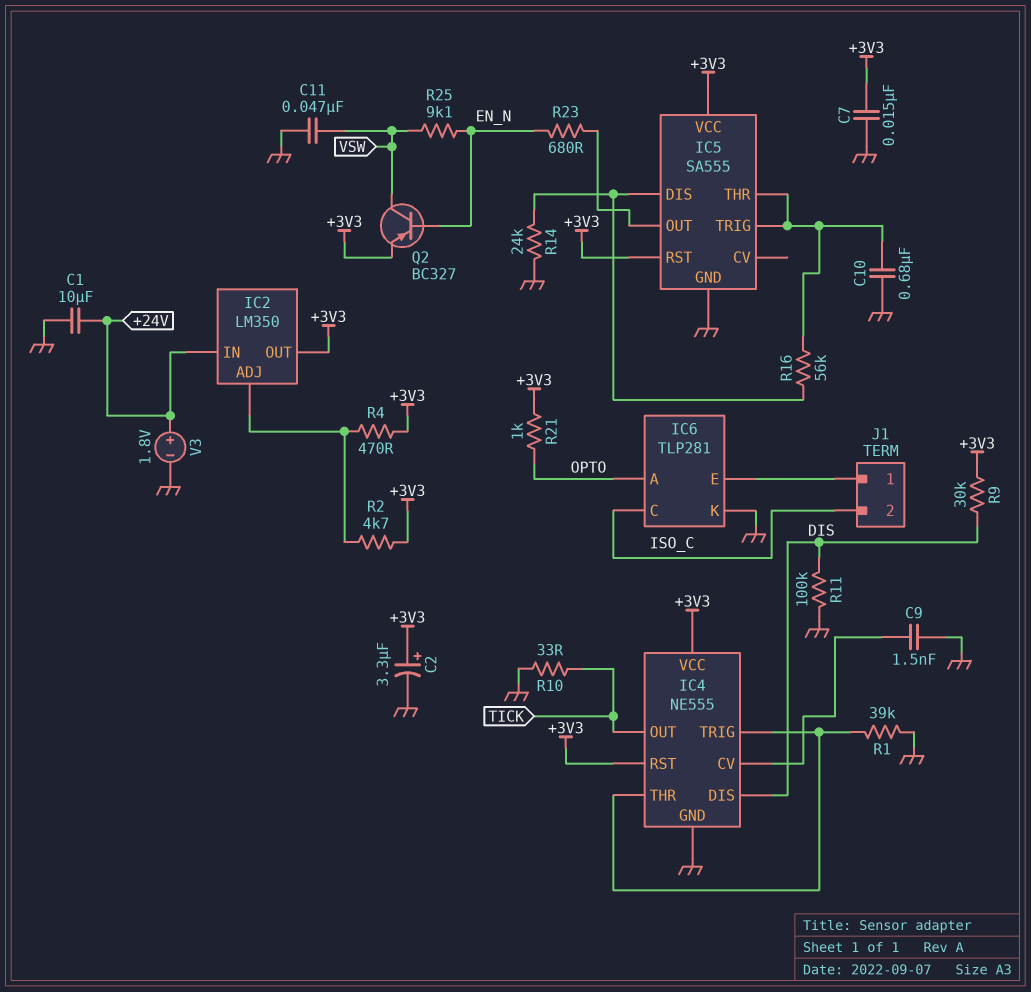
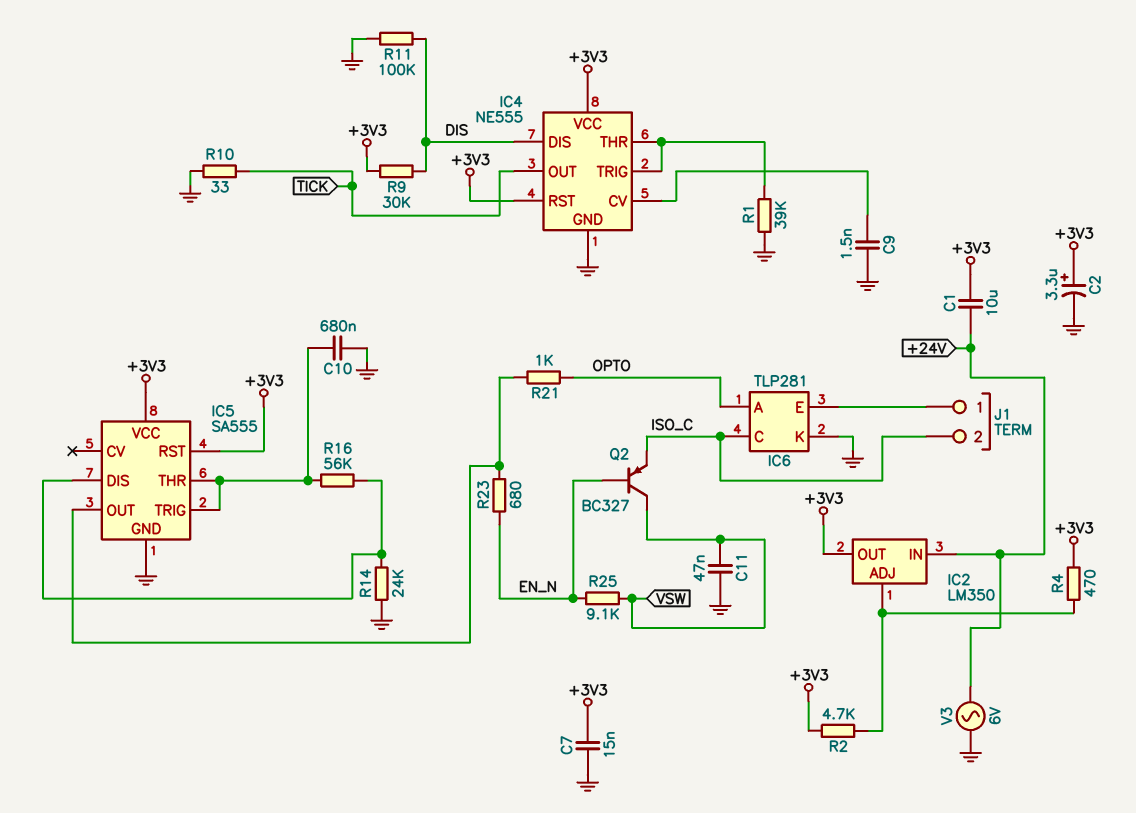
C1: 10uF (+24V, GND) -> 10uF (+3V3, +24V)
Q2: PNP BC327 (B EN_N, C VSW, E +3V3) -> PNP BC327 (B EN_N, C VSW, E ISO_C)
R21: 1k (+3V3, OPTO) -> 1k (IC5/OUT, OPTO)
V3: 1.8V (plus +24V, minus GND) -> AC 6V (+24V, GND)

